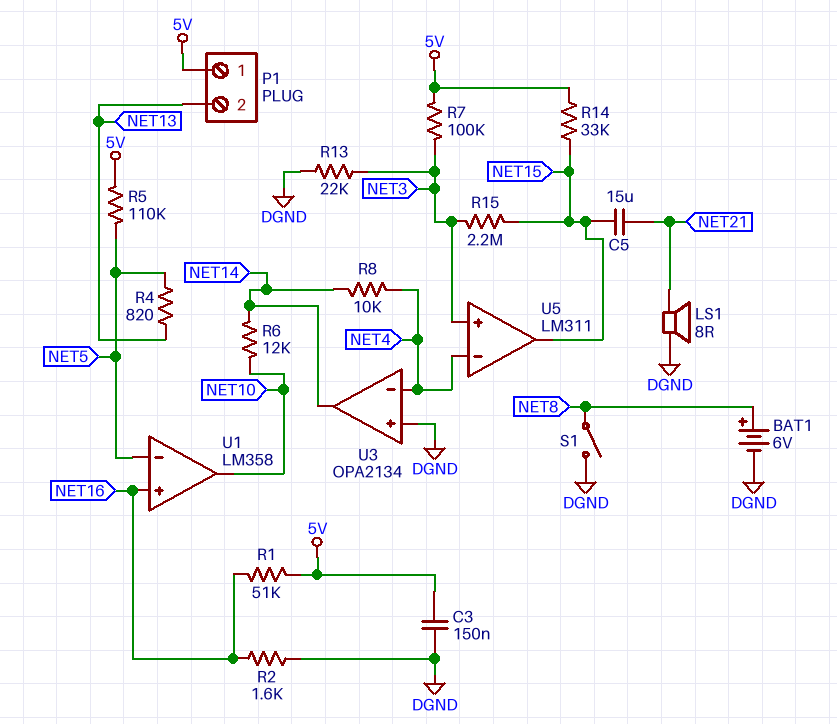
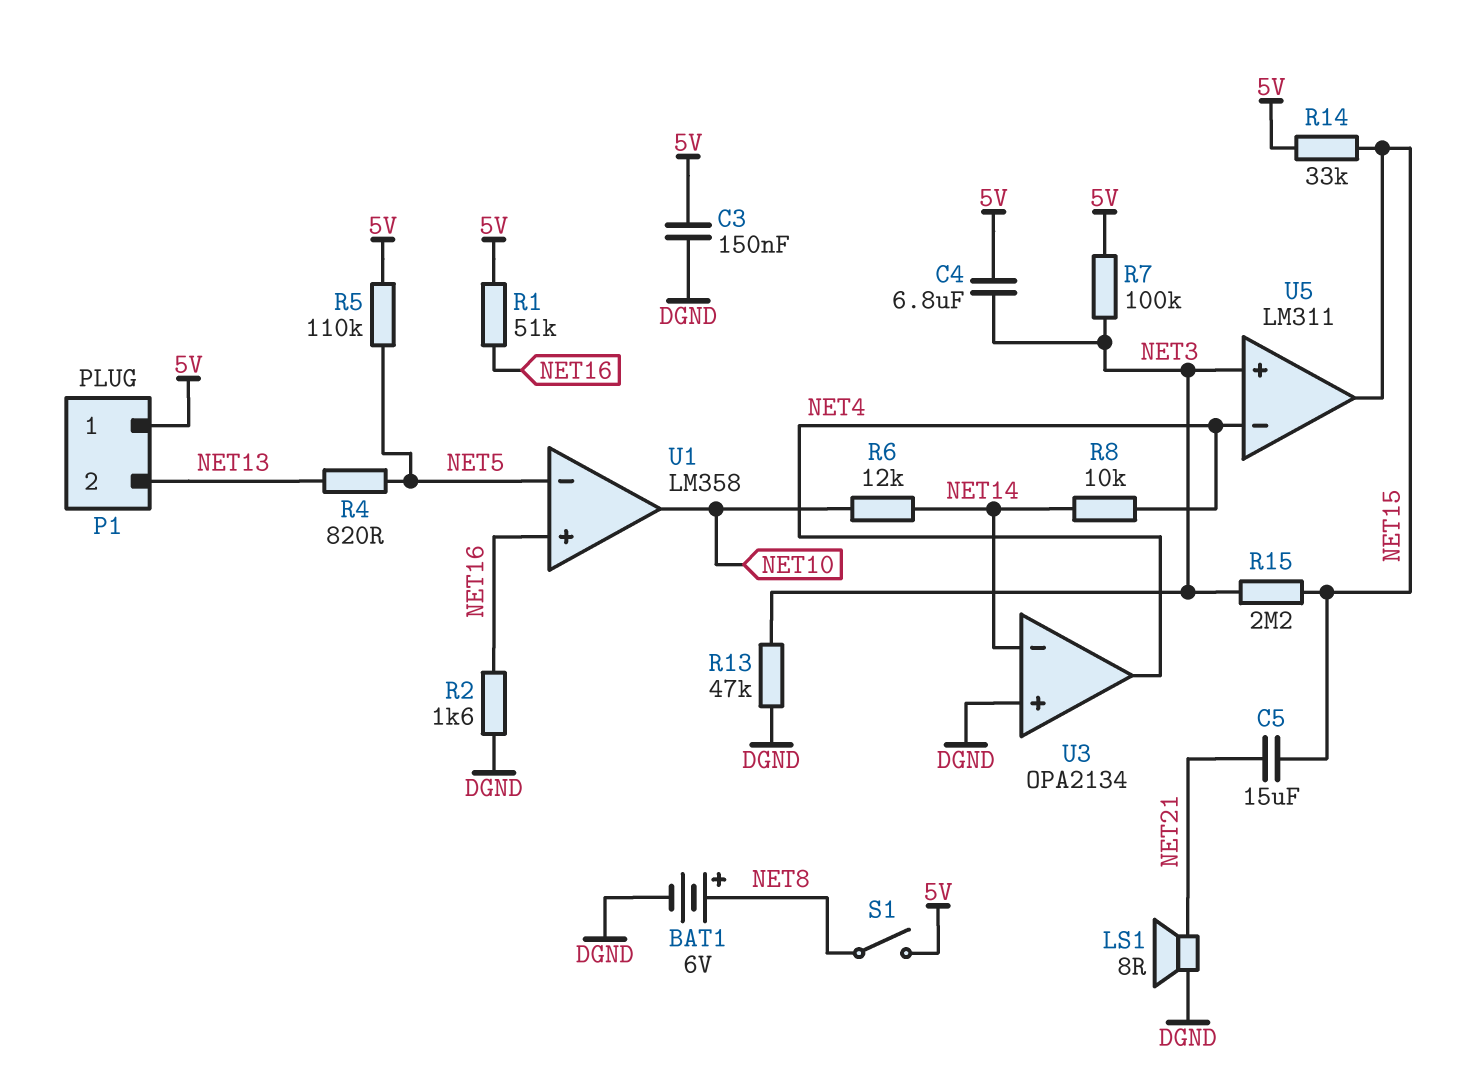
C4: none -> 6.8uF (5V, NET3)
R13: 22k (DGND, NET3) -> 47k (DGND, NET3)
S1: switch (DGND, NET8) -> switch (5V, NET8)
U3 pin in-: NET4 -> NET14
U3 pin out: NET14 -> NET4

